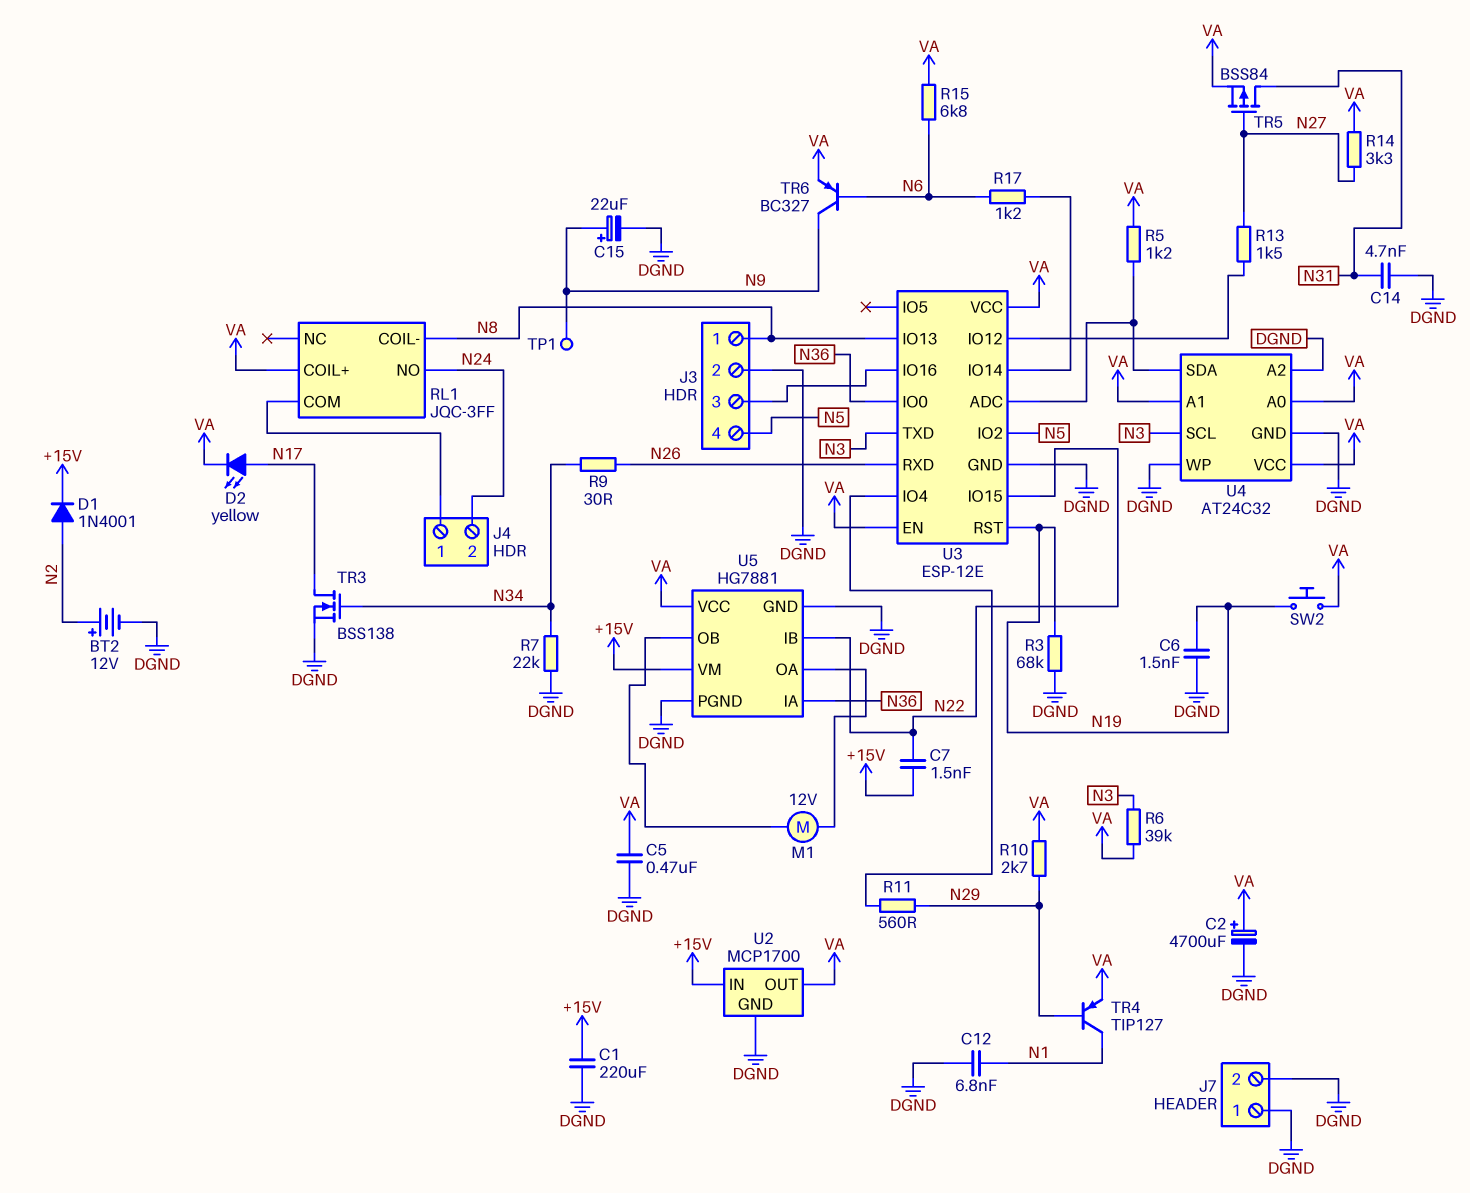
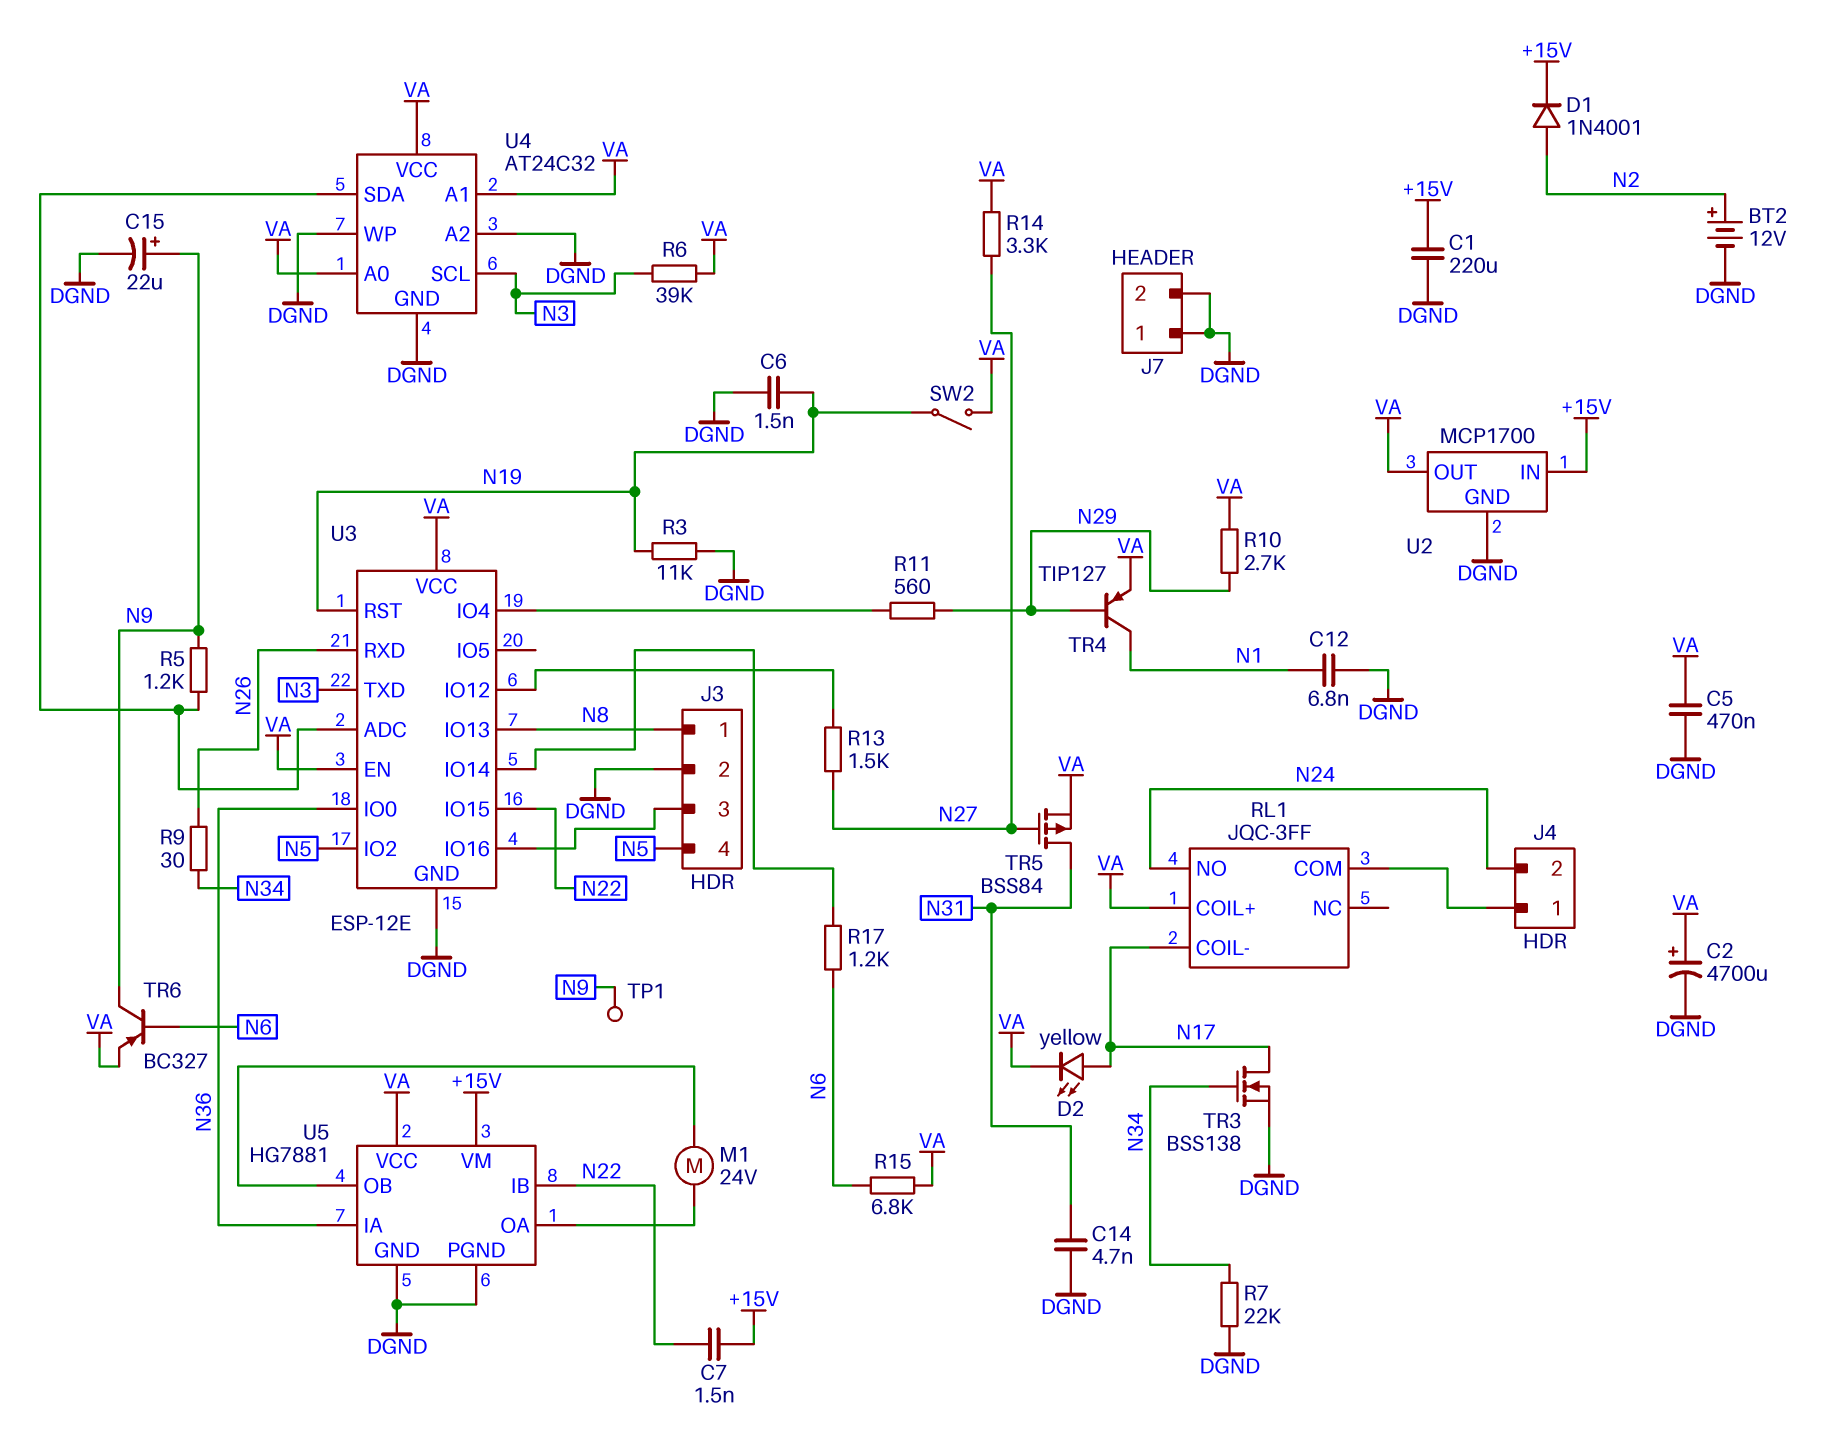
M1: motor 12V (U5/OA, U5/OB) -> motor 24V (U5/OA, U5/OB)
R3: 68k (DGND, N19) -> 11k (DGND, N19)
R5: 1.2k (U3/ADC, VA) -> 1.2k (N9, U3/ADC)
RL1 pin COIL-: N8 -> N17
SW2: button (N19, VA) -> switch (N19, VA)

